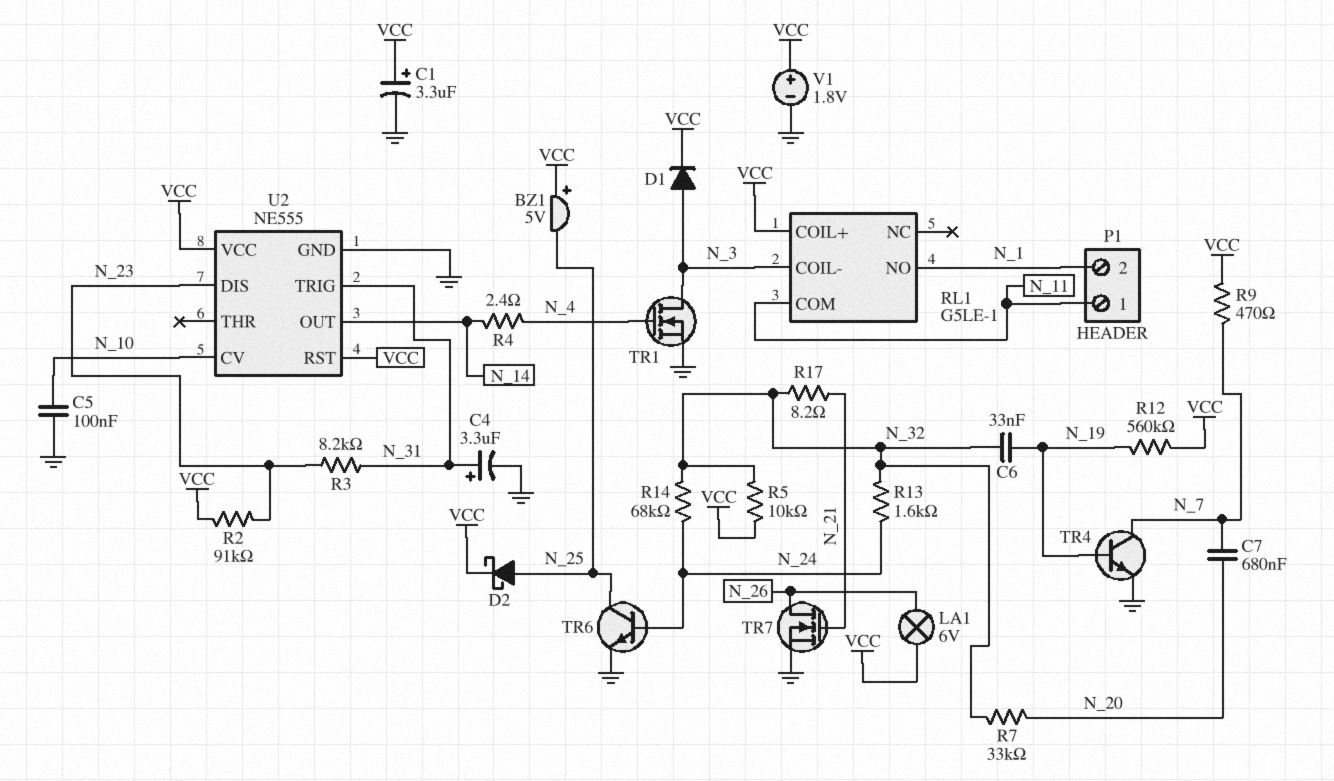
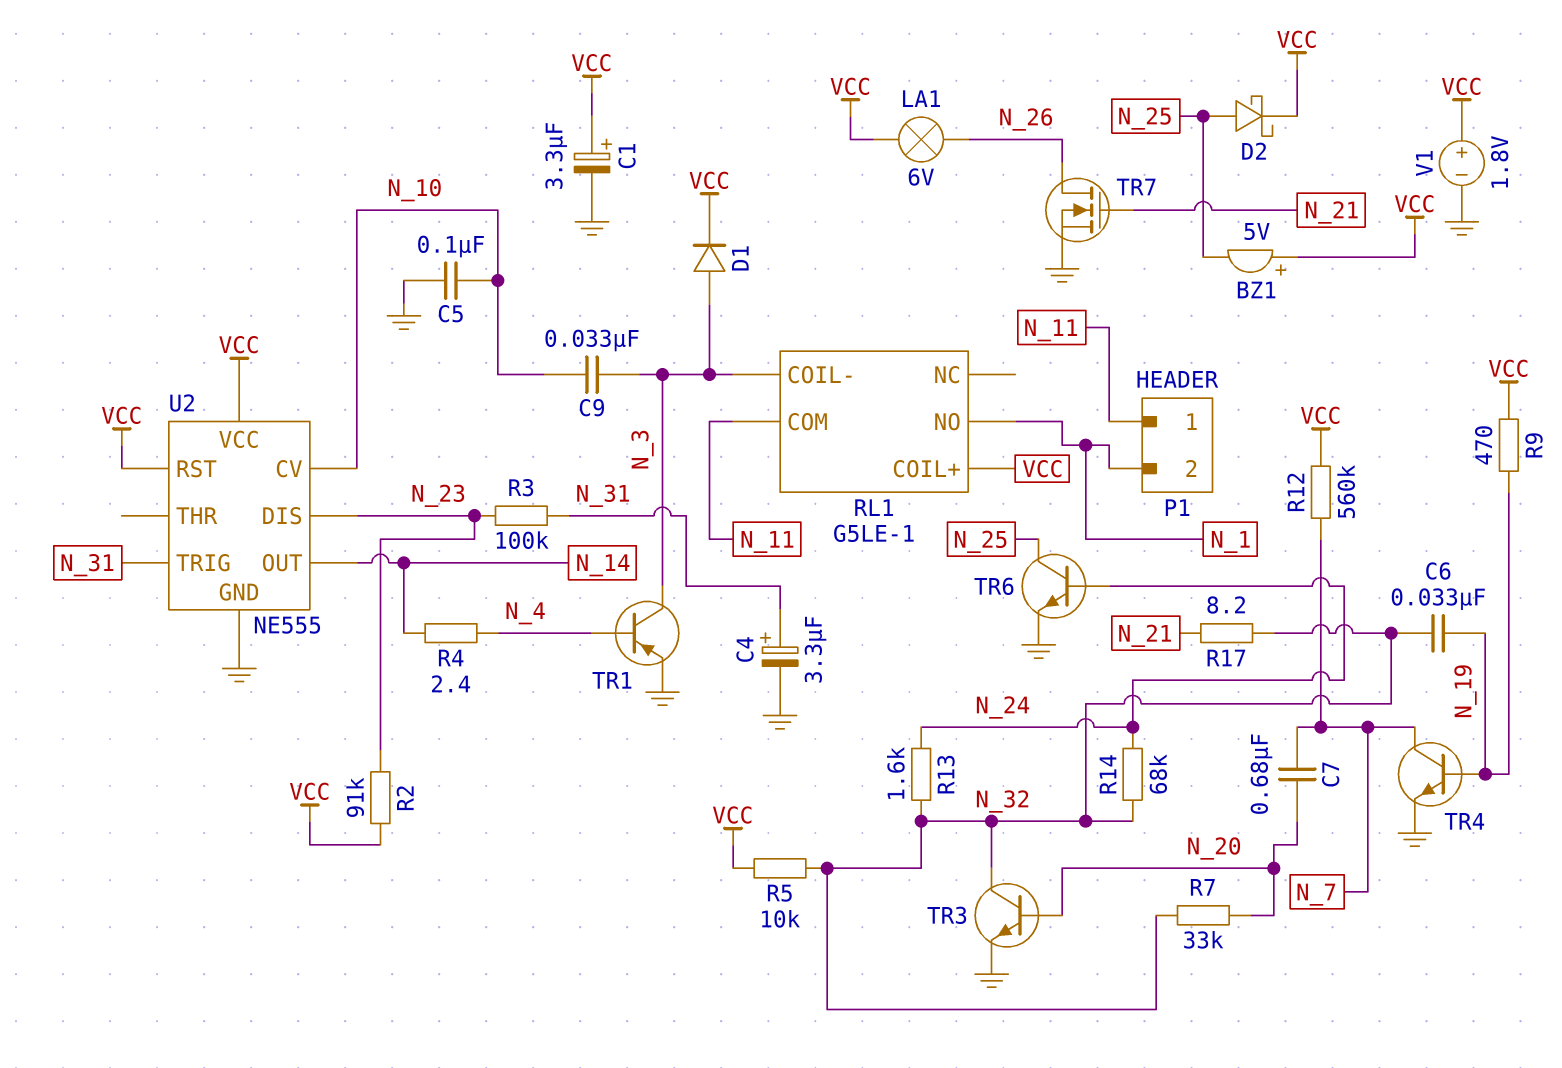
C9: none -> 33nF (N_3, N_10)
R3: 8.2k (N_23, N_31) -> 100k (N_23, N_31)
R9: 470 (N_7, VCC) -> 470 (N_19, VCC)
R12: 560k (N_19, VCC) -> 560k (N_7, VCC)
TR1: NMOS (G N_4, D N_3, S GND) -> PNP (B N_4, C N_3, E GND)
TR3: none -> NPN (B N_20, C N_32, E GND)

